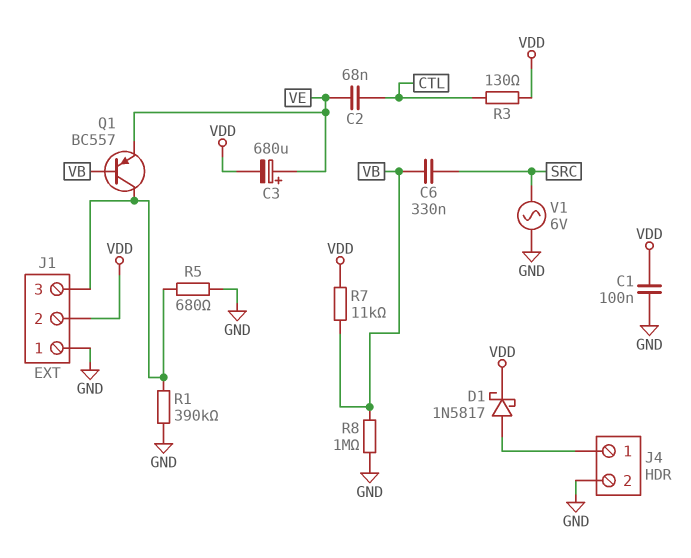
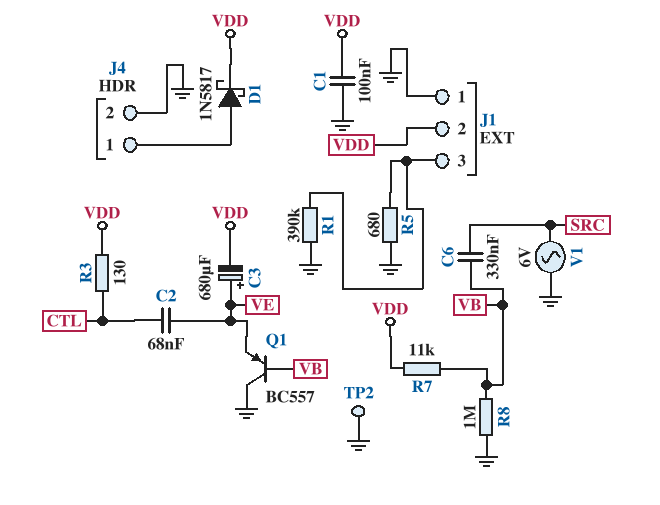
Q1: PNP BC557 (B VB, C J1/3, E VE) -> PNP BC557 (B VB, C GND, E VE)
TP2: none -> test point (GND)

